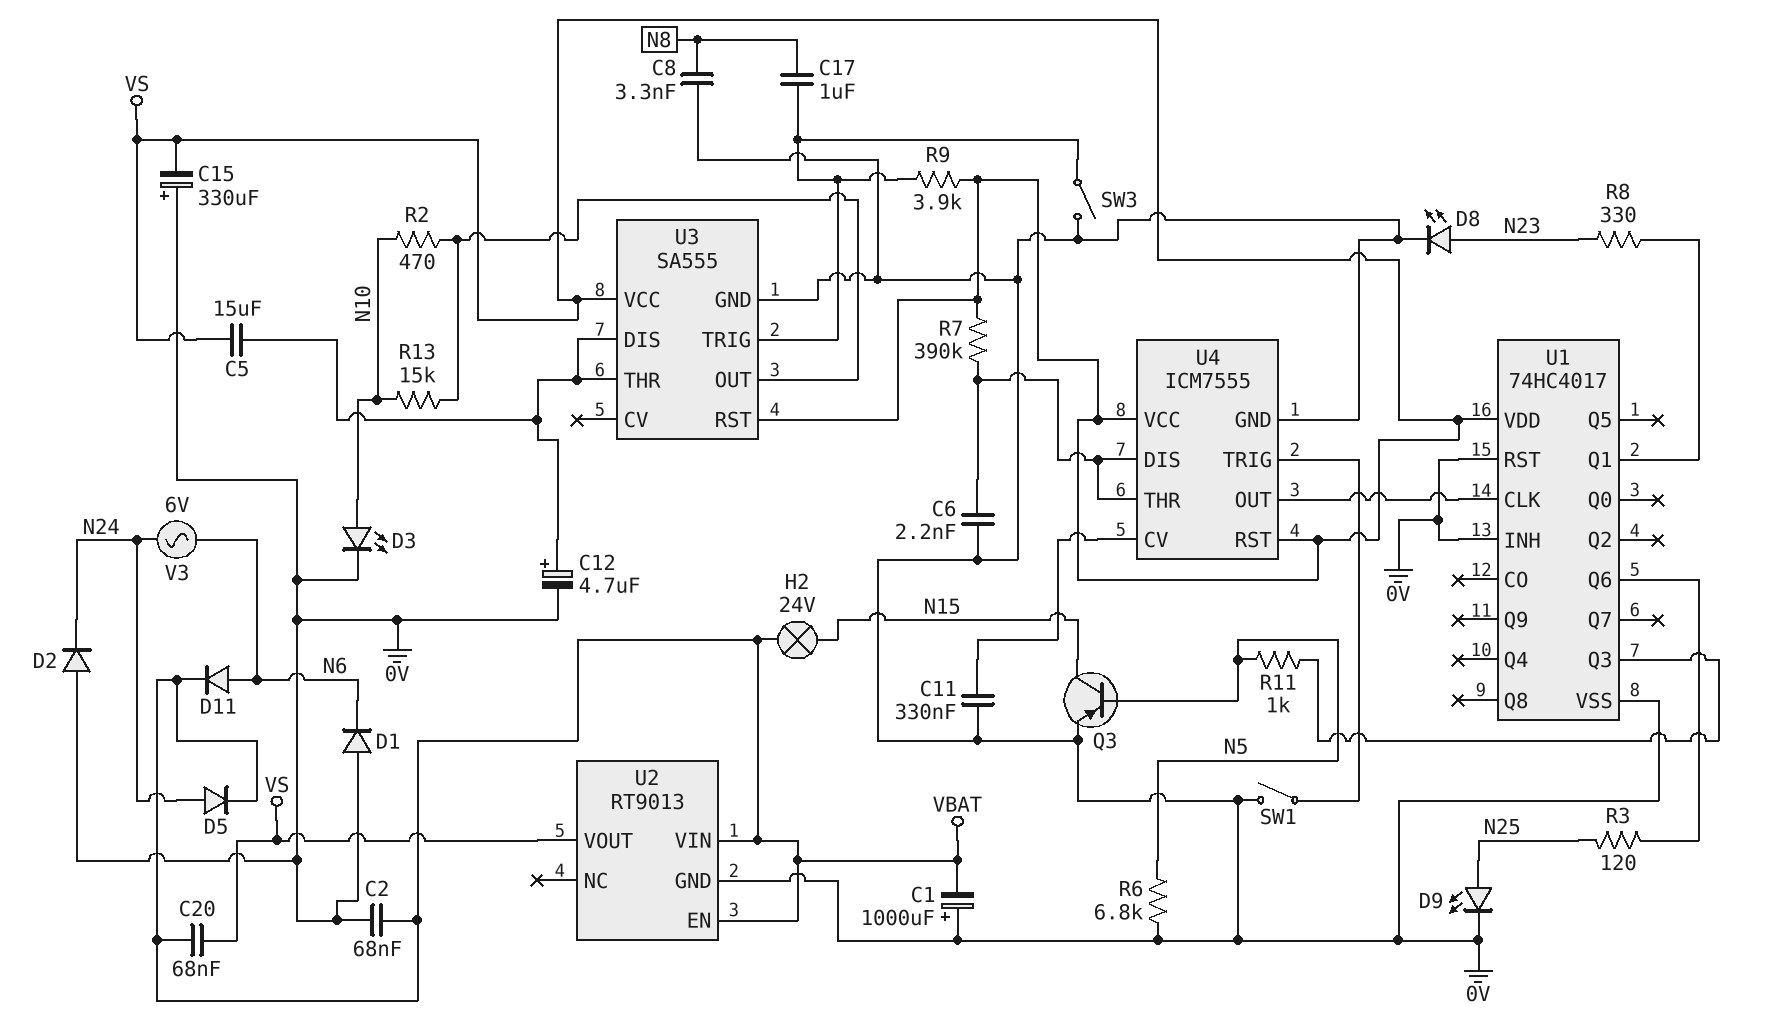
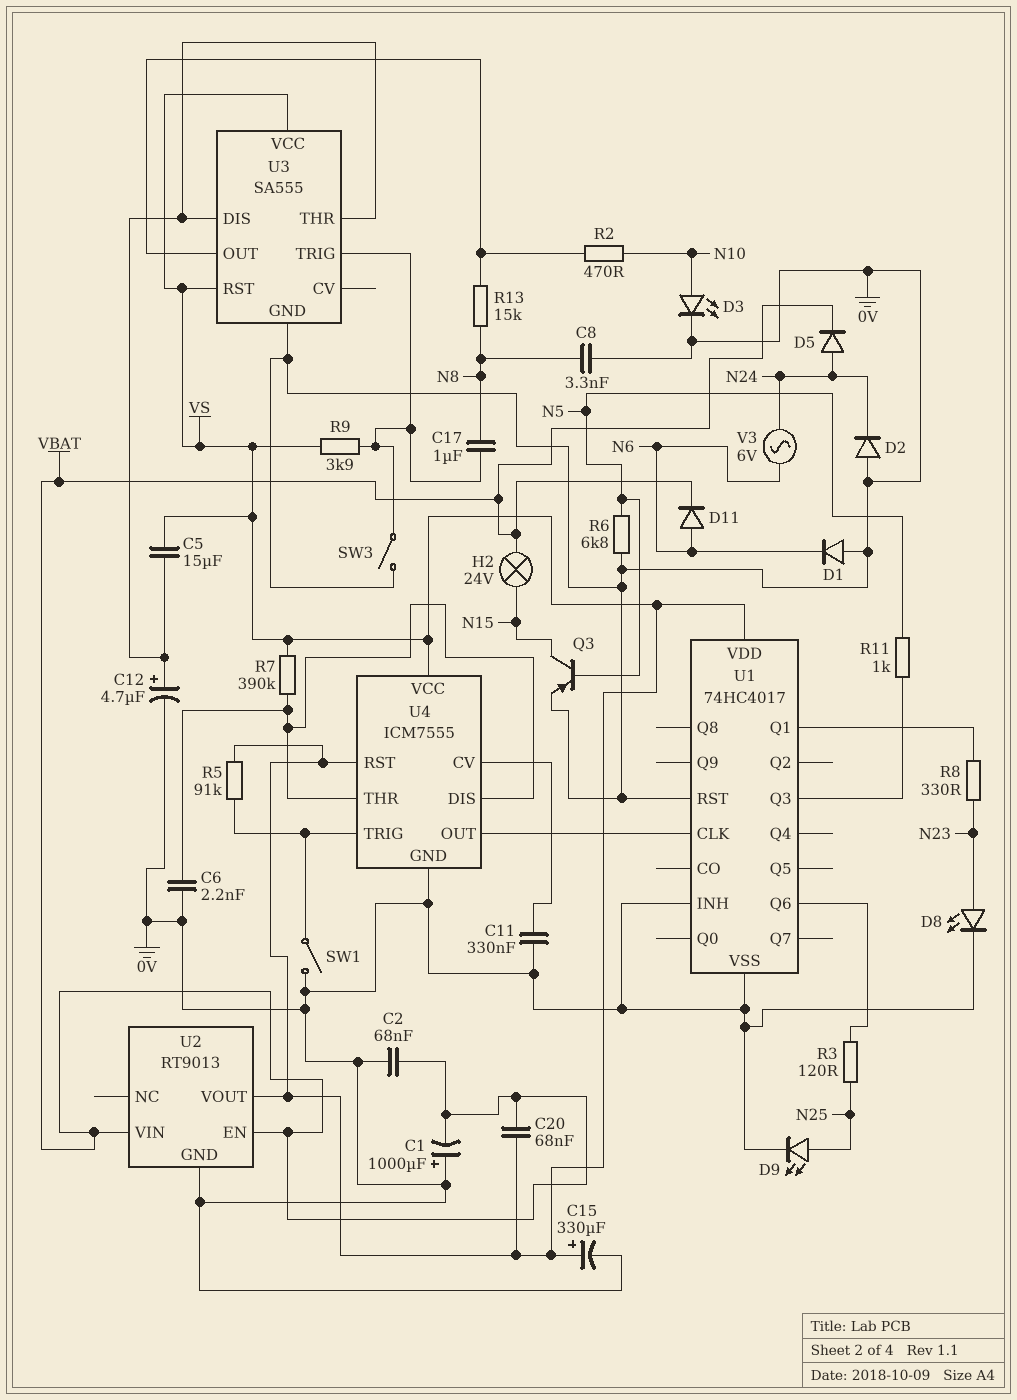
C15: 330uF (plus 0V, minus VS) -> 330uF (plus VS, minus 0V)
R5: none -> 91k (U4/TRIG, VS)
R13: 15k (N10, U3/OUT) -> 15k (N8, U3/OUT)

